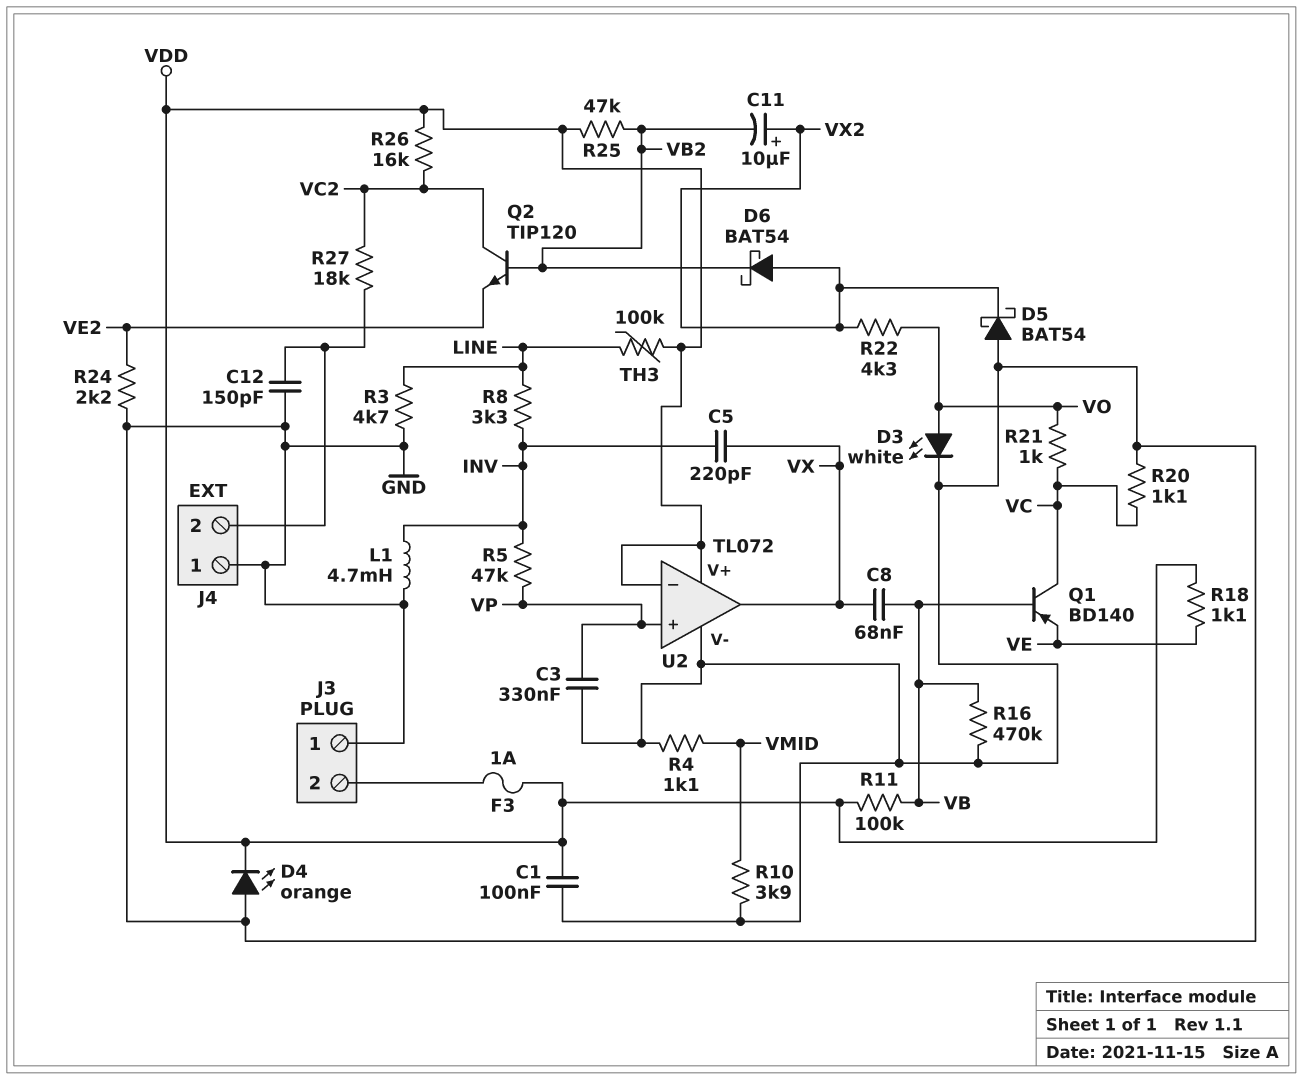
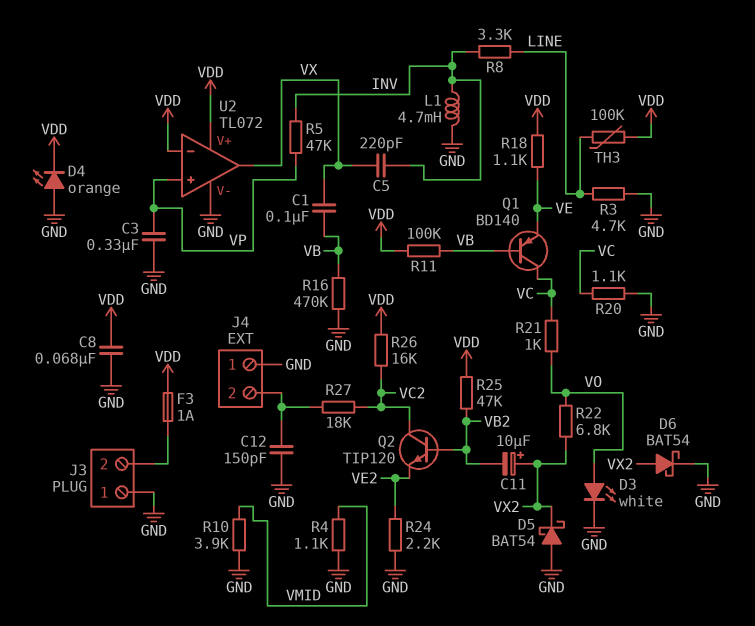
C1: 100nF (GND, VDD) -> 100nF (VB, VX)
C8: 68nF (VB, VX) -> 68nF (GND, VDD)
D6: schottky BAT54 (A VX2, K VB2) -> schottky BAT54 (A VX2, K GND)
R22: 4.3k (VO, VX2) -> 6.8k (VO, VX2)

